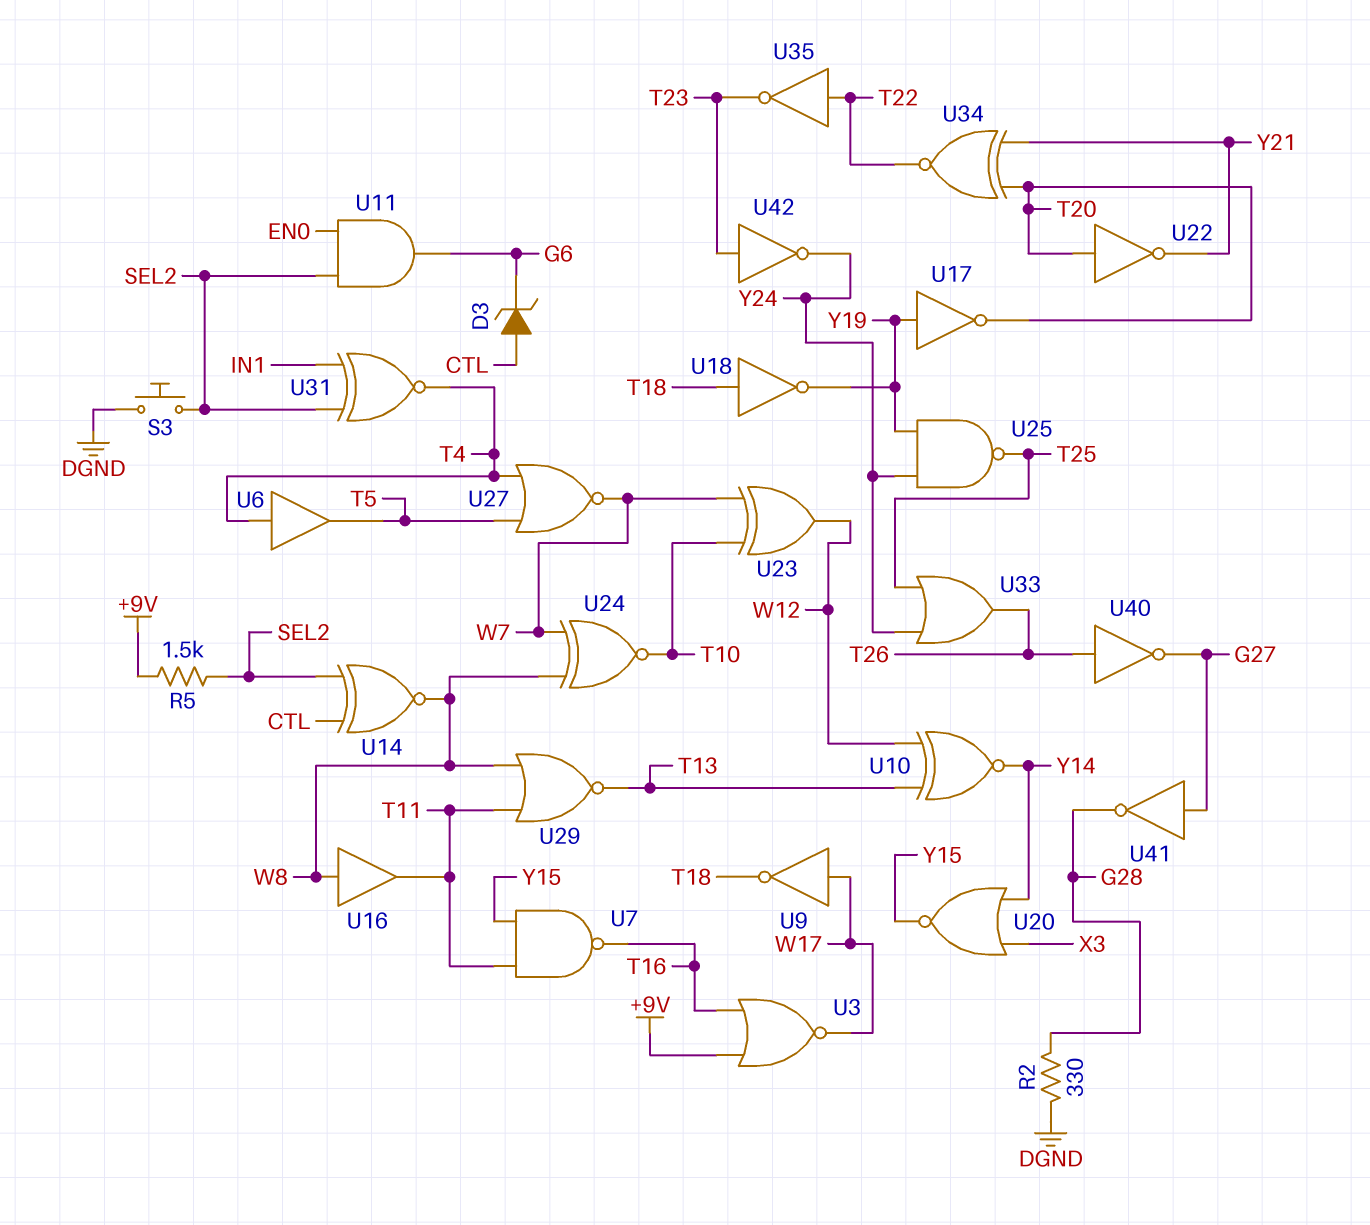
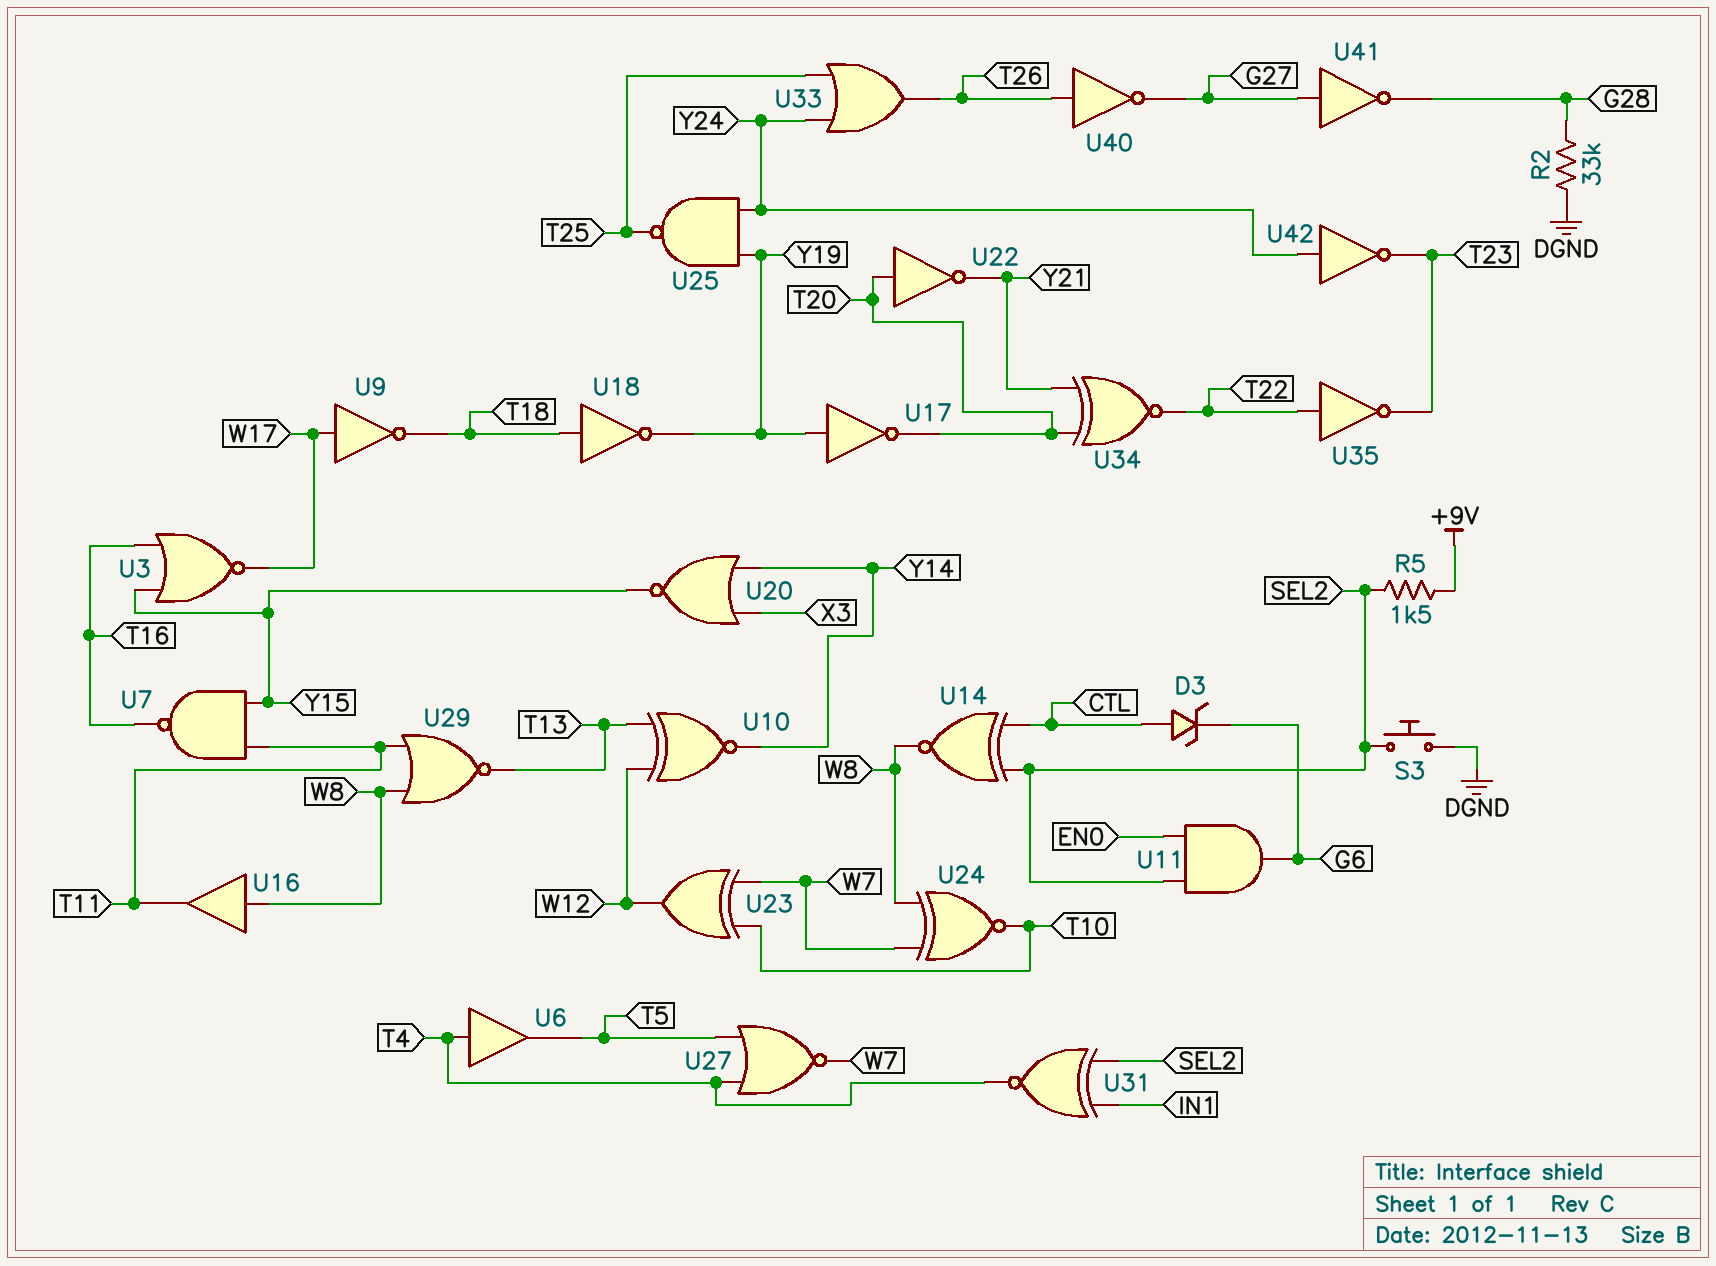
R2: 330 (DGND, G28) -> 33k (DGND, G28)
U3: NOR (in +9V, in T16, out W17) -> NOR (in T16, in Y15, out W17)
U42: NOT (in T23, out Y24) -> NOT (in Y24, out T23)

